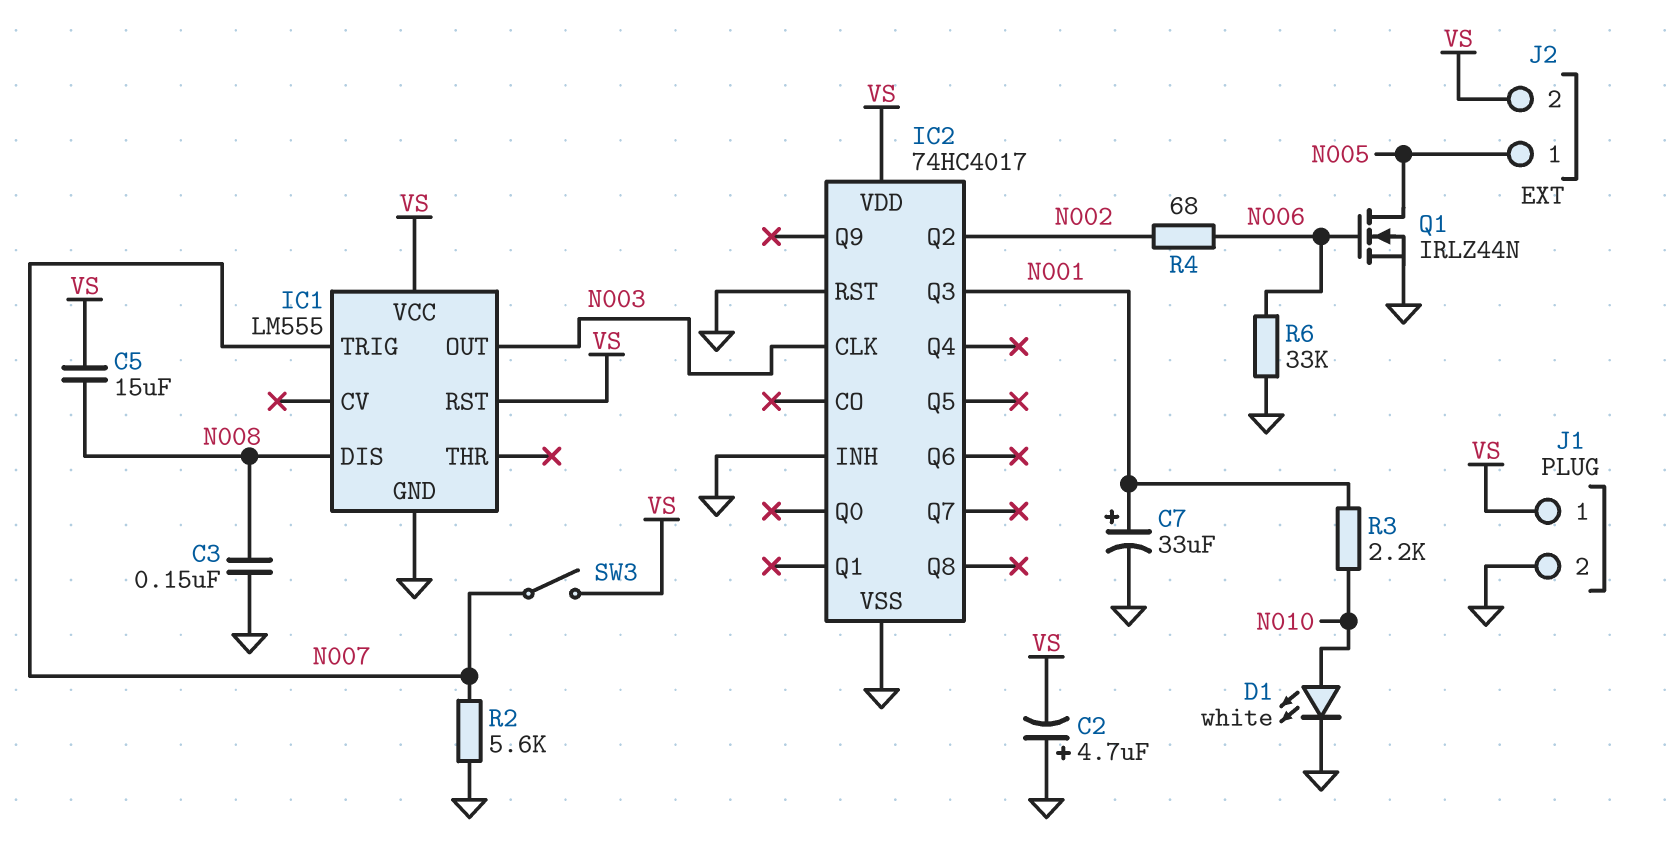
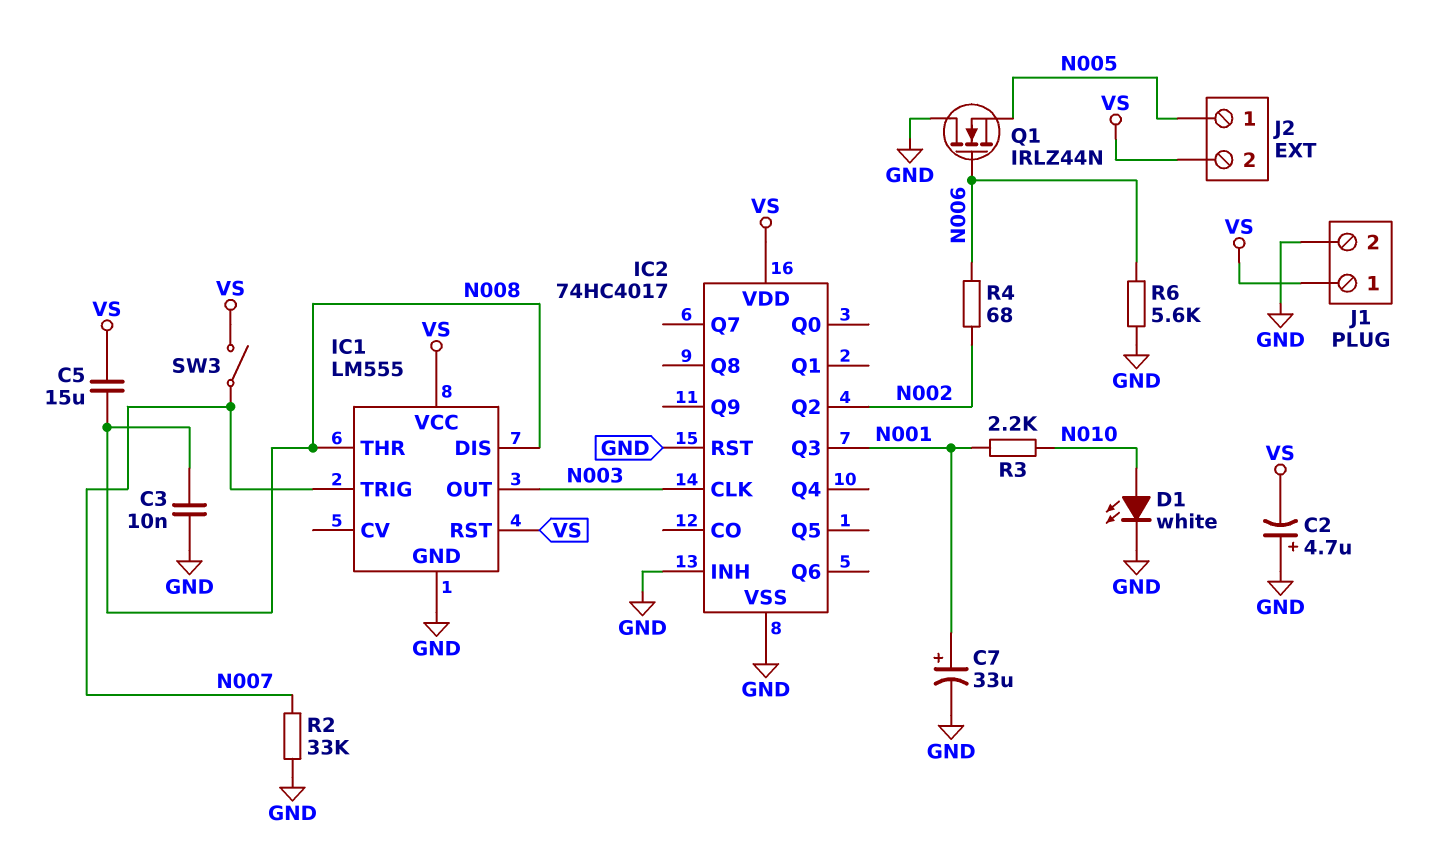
C3: 150nF (GND, N008) -> 10nF (GND, N008)
IC1 pin THR: none -> N008
Q1: NMOS IRLZ44N (G N006, D N005, S GND) -> NMOS IRLZ44N (G N006, D GND, S N005)
R2: 5.6k (GND, N007) -> 33k (GND, N007)
R6: 33k (GND, N006) -> 5.6k (GND, N006)

